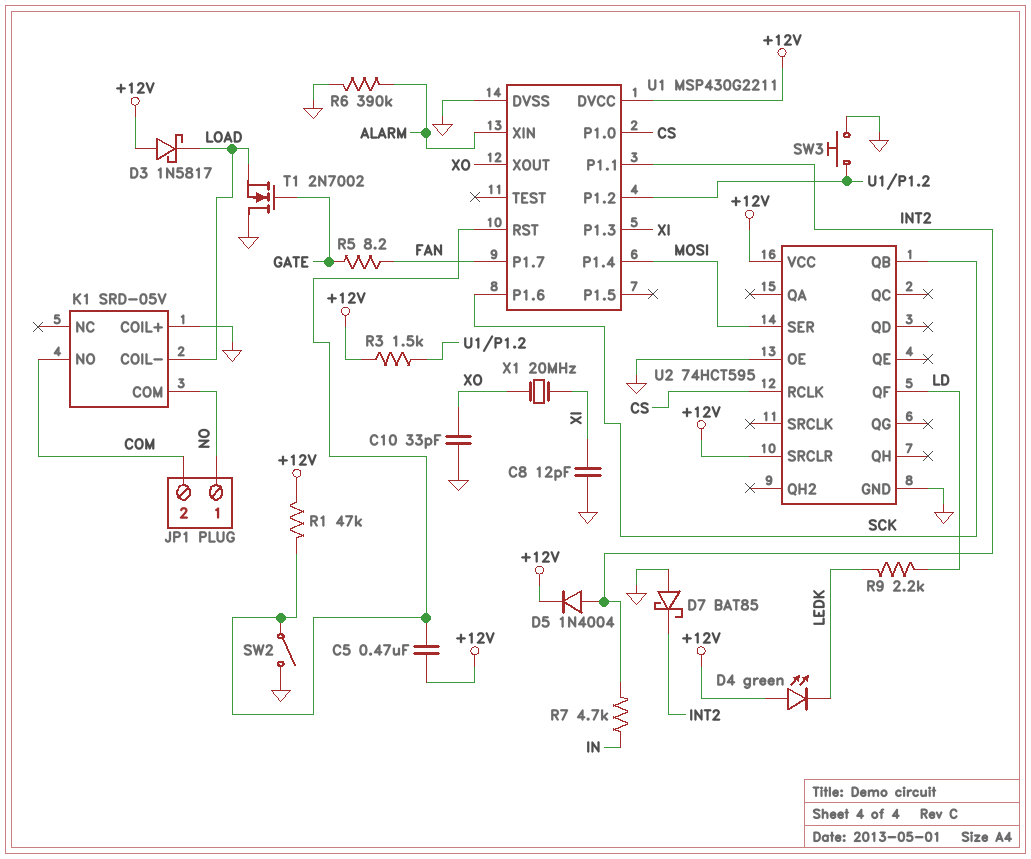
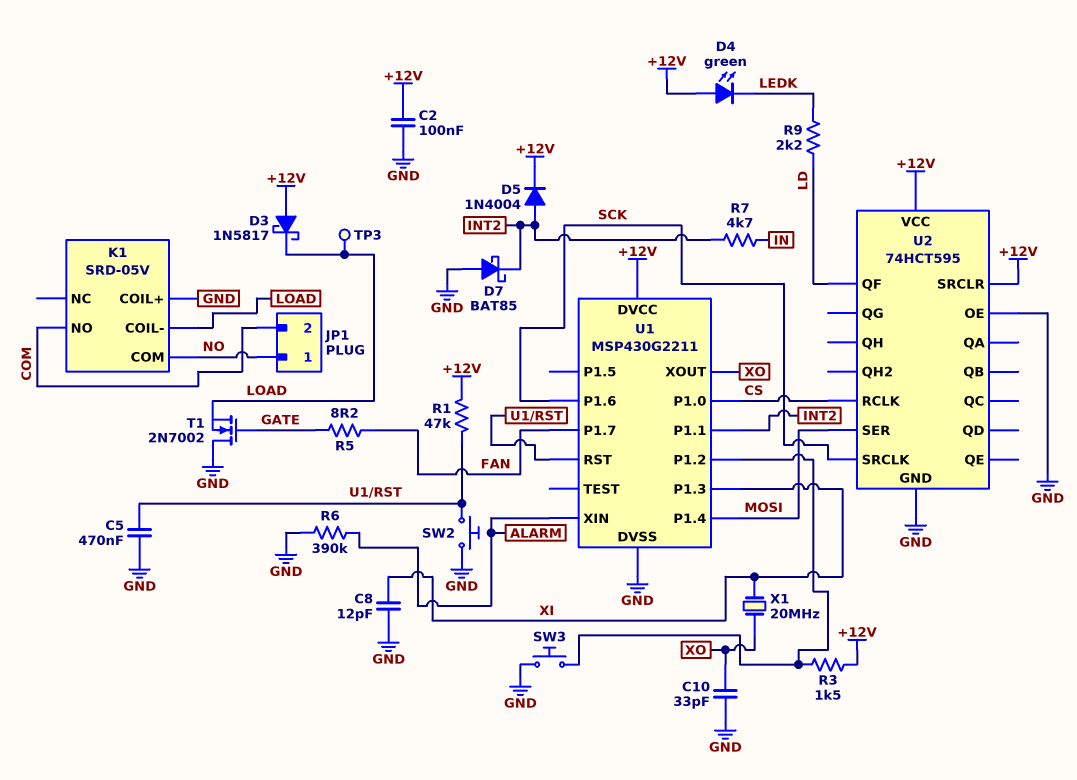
C2: none -> 100nF (+12V, GND)
C5: 470nF (+12V, U1/RST) -> 470nF (GND, U1/RST)
SW2: switch (GND, U1/RST) -> button (GND, U1/RST)
TP3: none -> test point (LOAD)
U2 pin QB: SCK -> none
U2 pin SRCLK: none -> SCK

